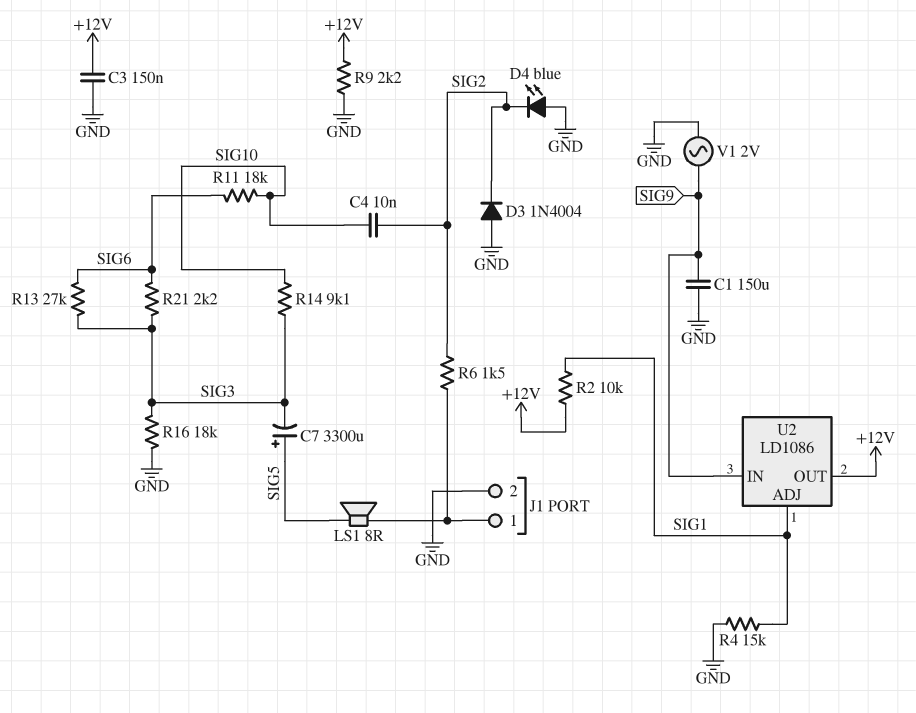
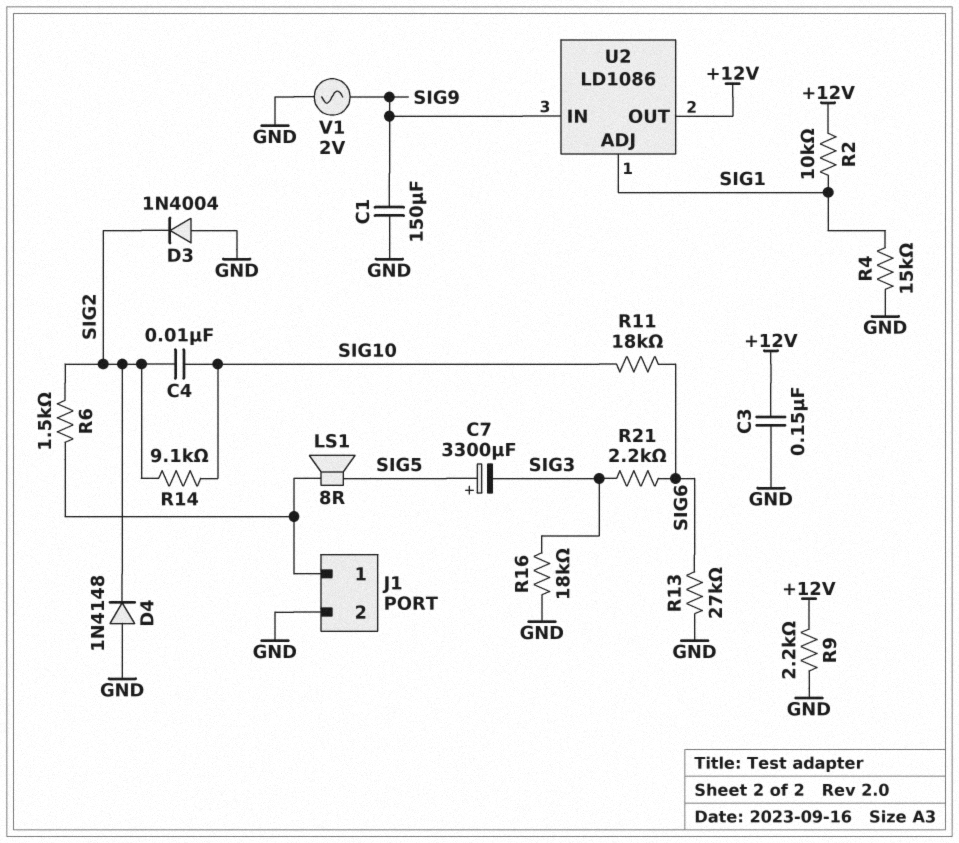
D4: LED blue (A GND, K SIG2) -> diode 1N4148 (A GND, K SIG2)
R13: 27k (SIG3, SIG6) -> 27k (GND, SIG6)
R14: 9.1k (SIG3, SIG10) -> 9.1k (SIG2, SIG10)

